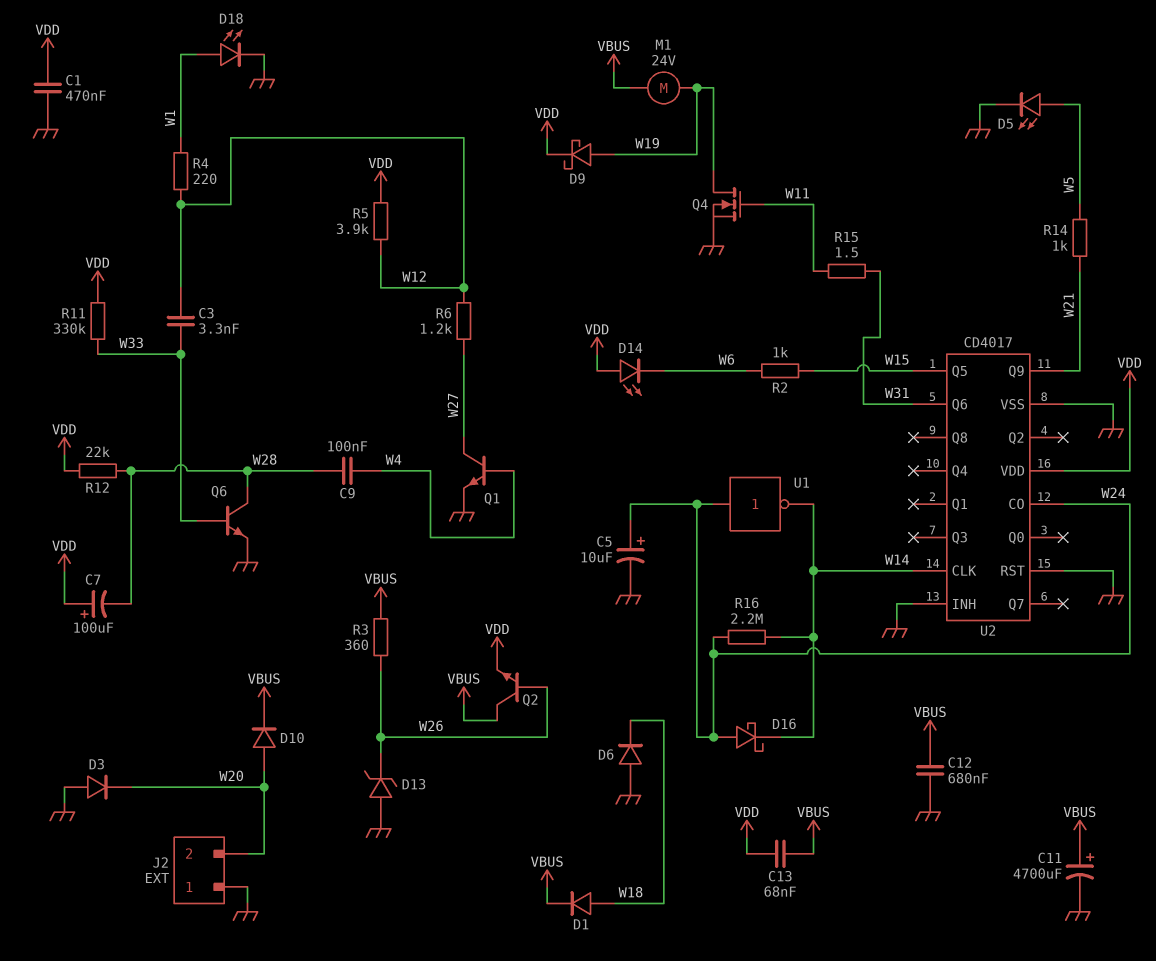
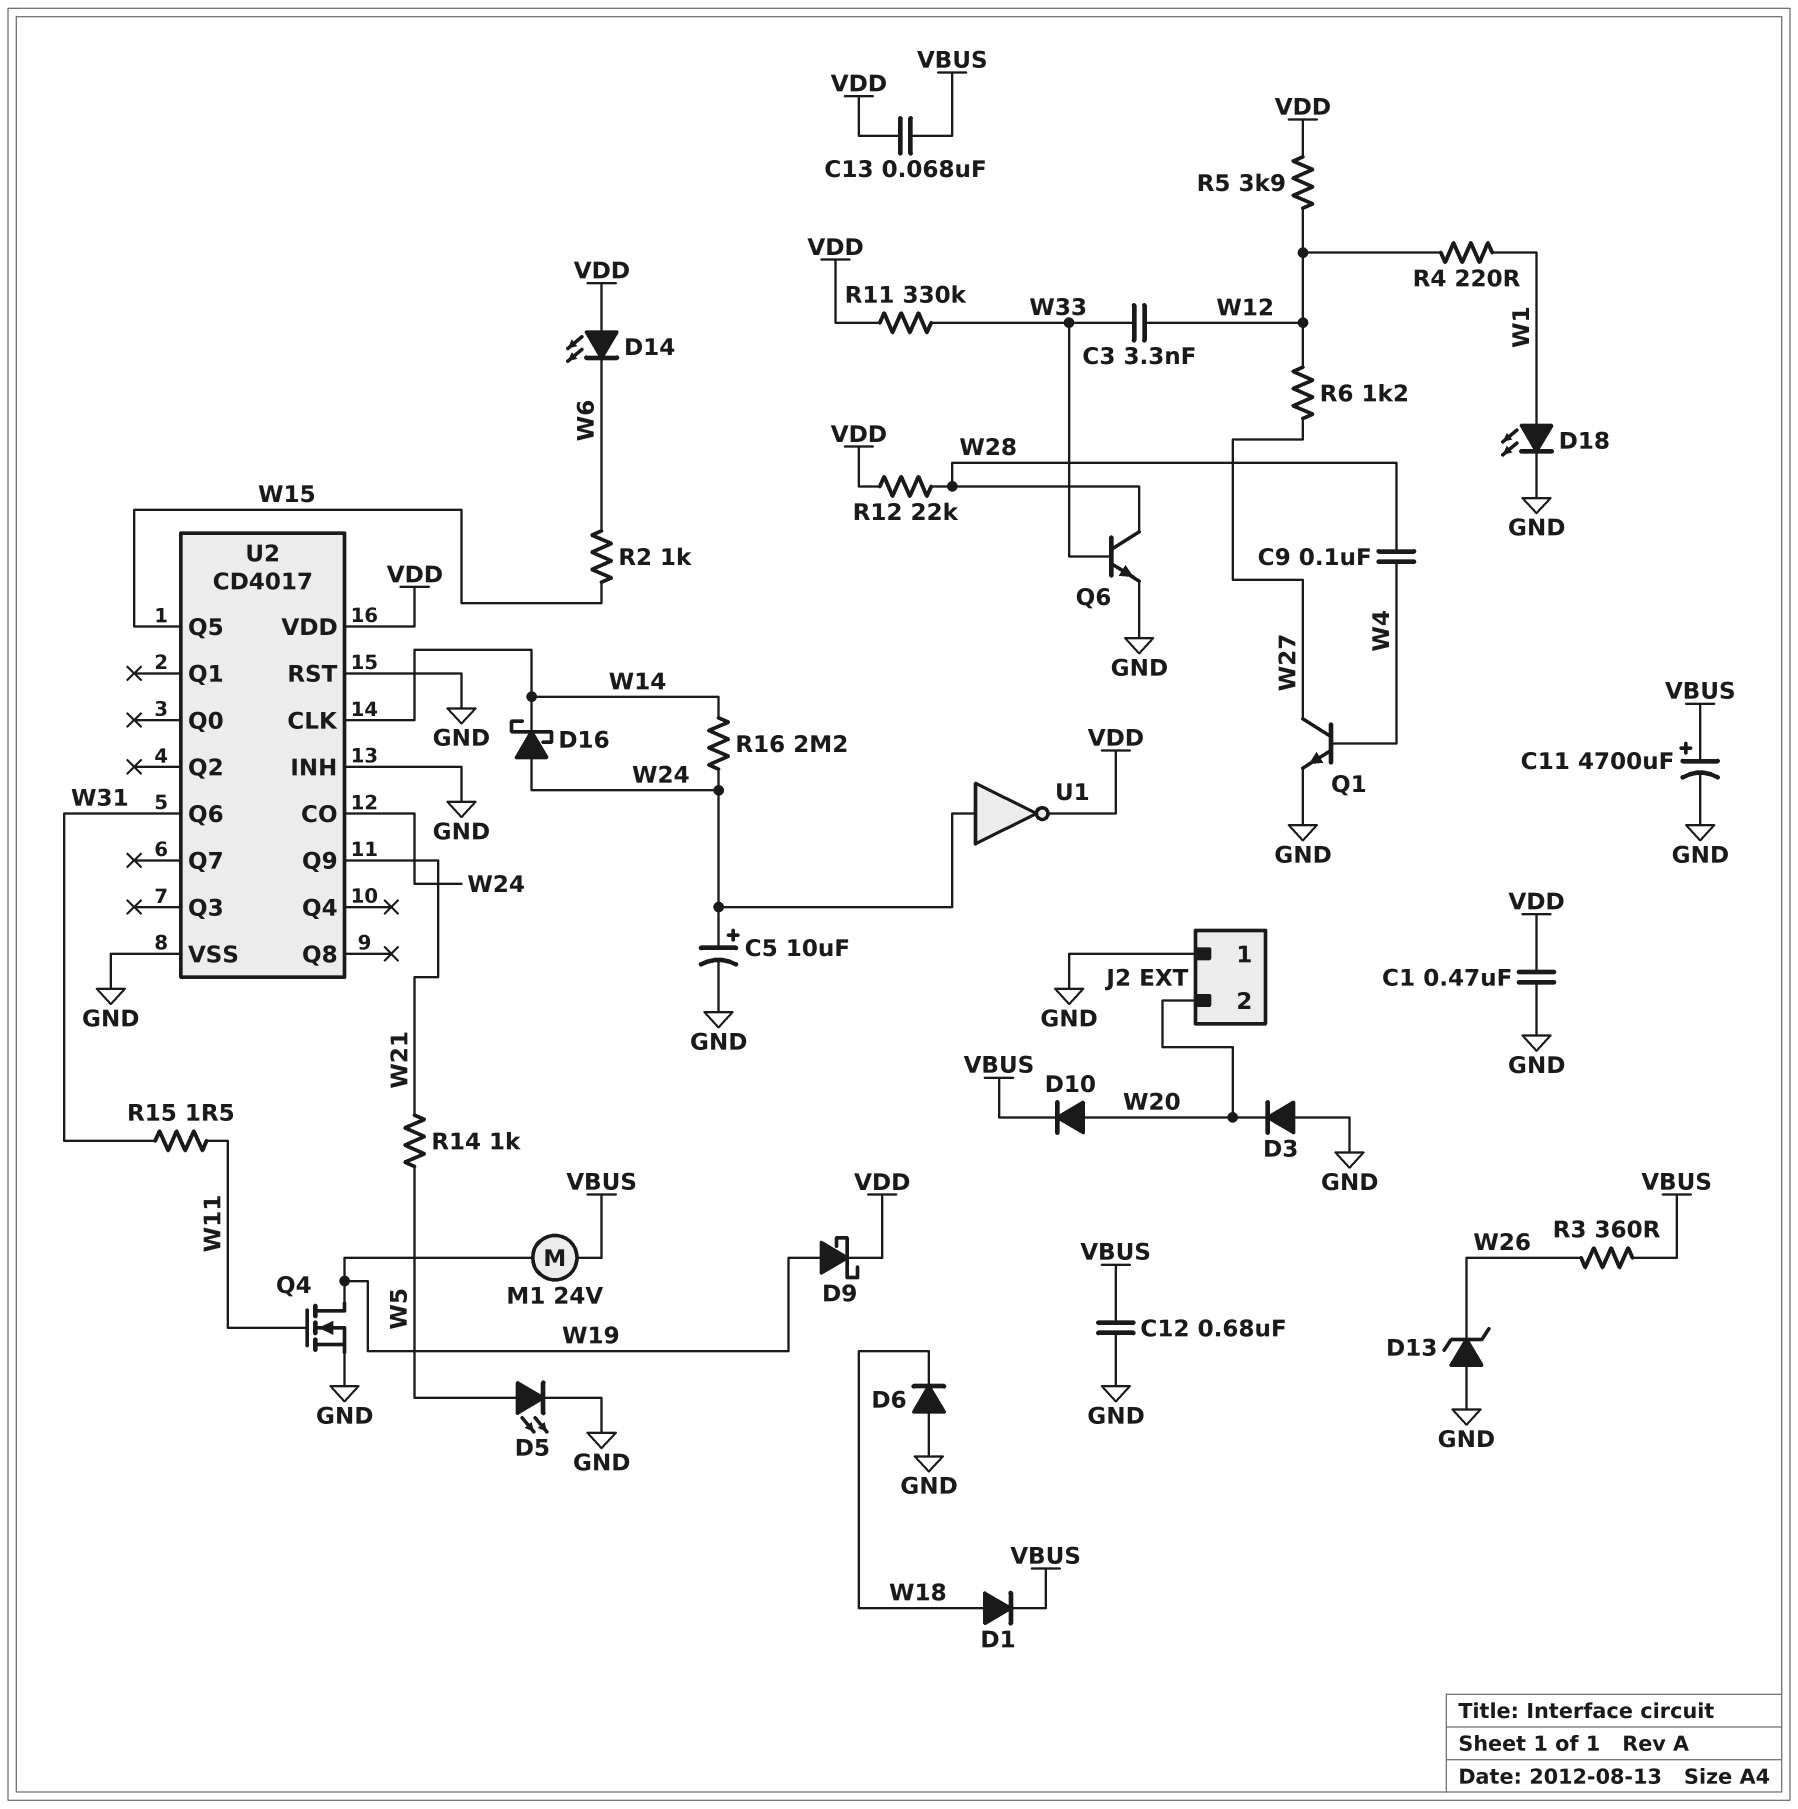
C7: 100uF (plus VDD, minus W28) -> none
Q2: NPN (B W26, C VBUS, E VDD) -> none
U1: NOT (in W24, out W14) -> NOT (in W24, out VDD)

